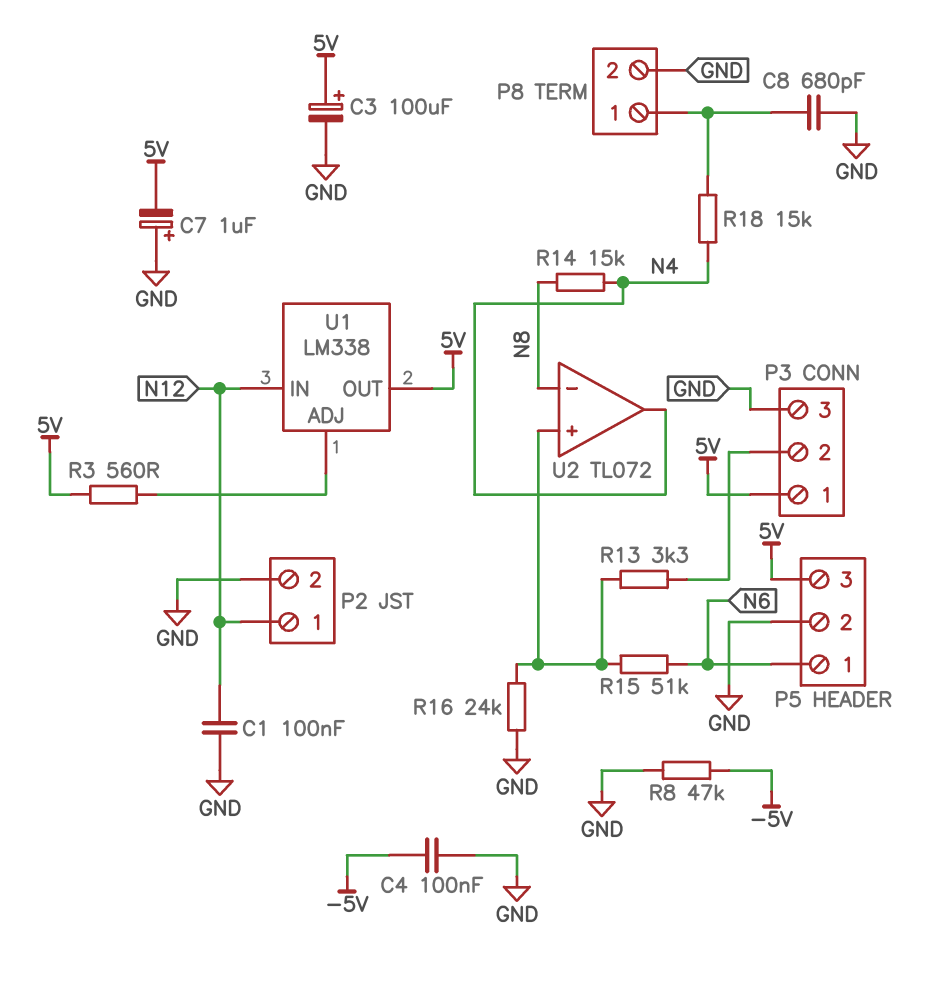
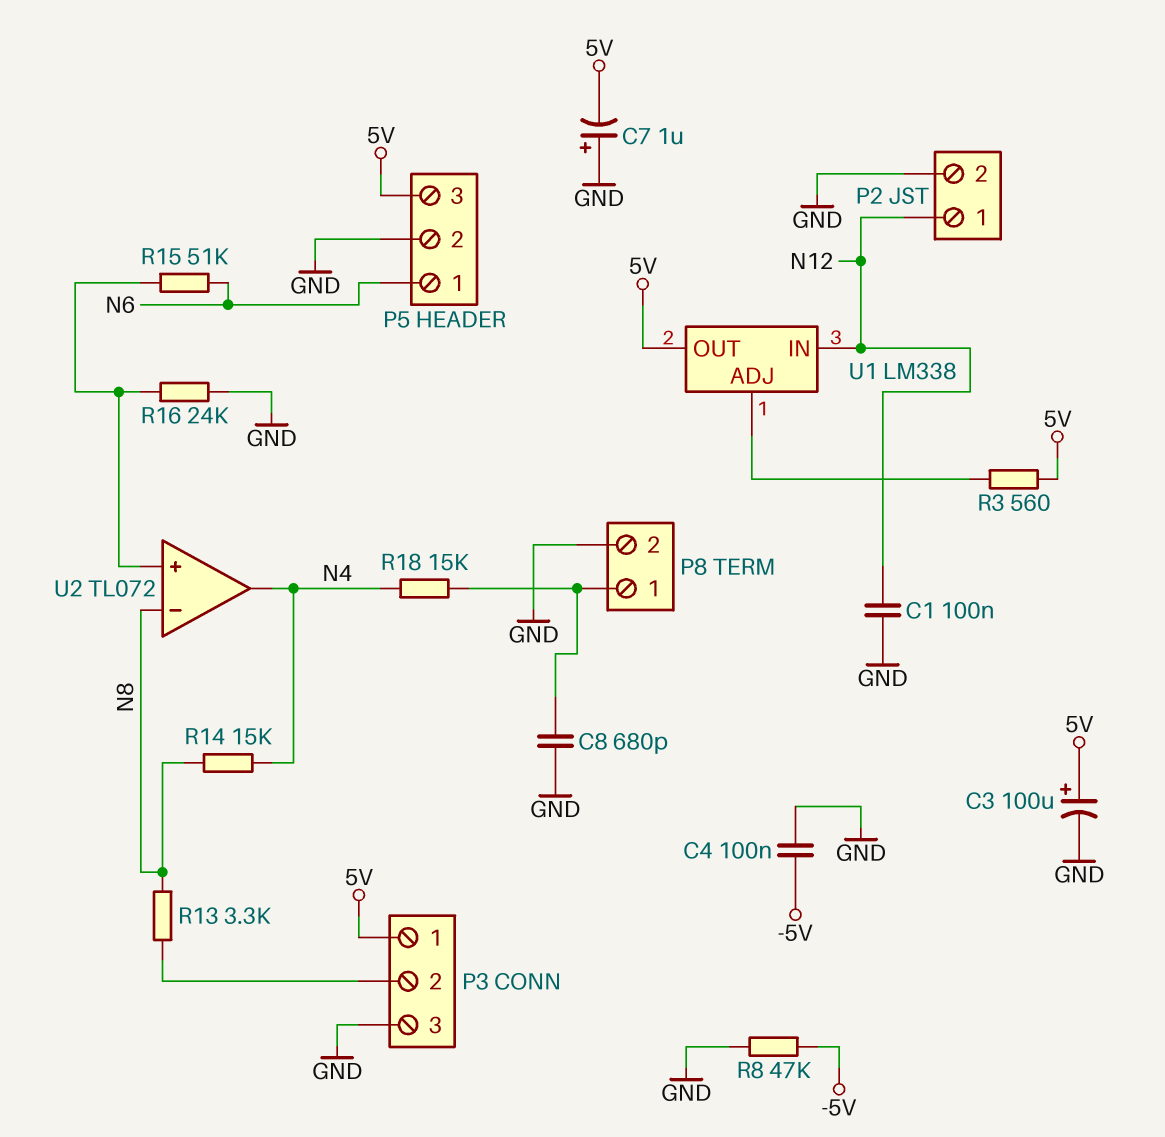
R13: 3.3k (P3/2, U2/in+) -> 3.3k (N8, P3/2)

